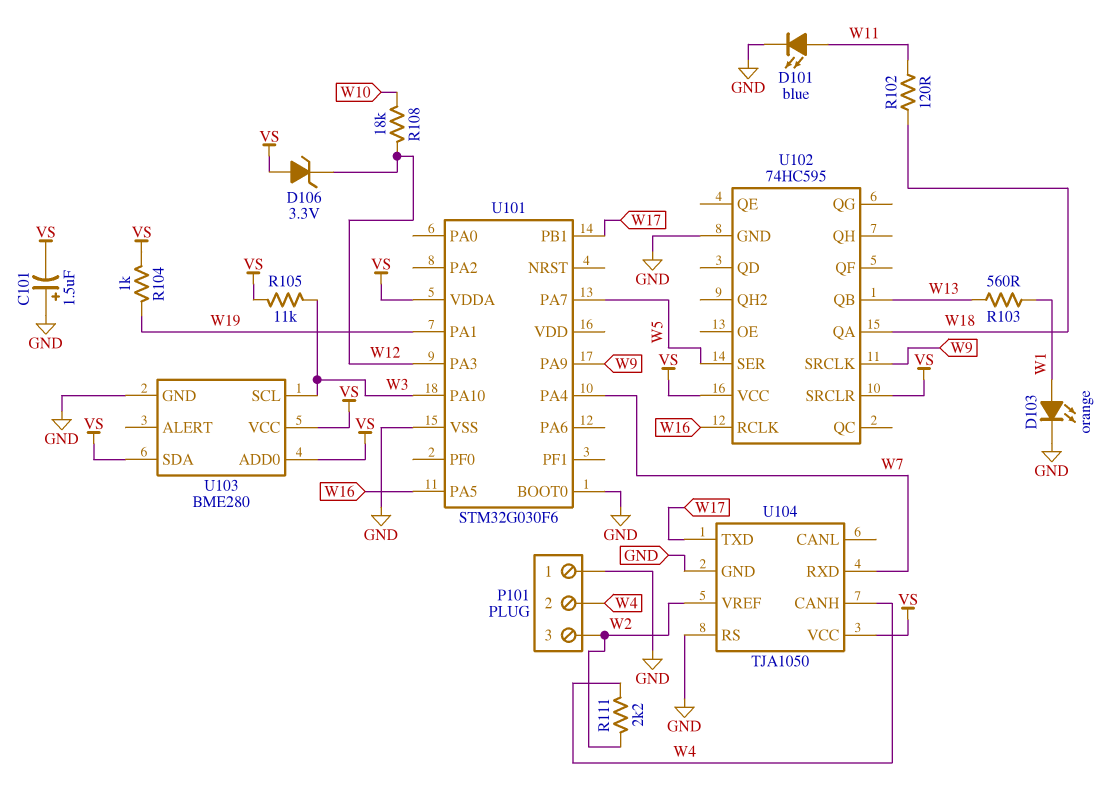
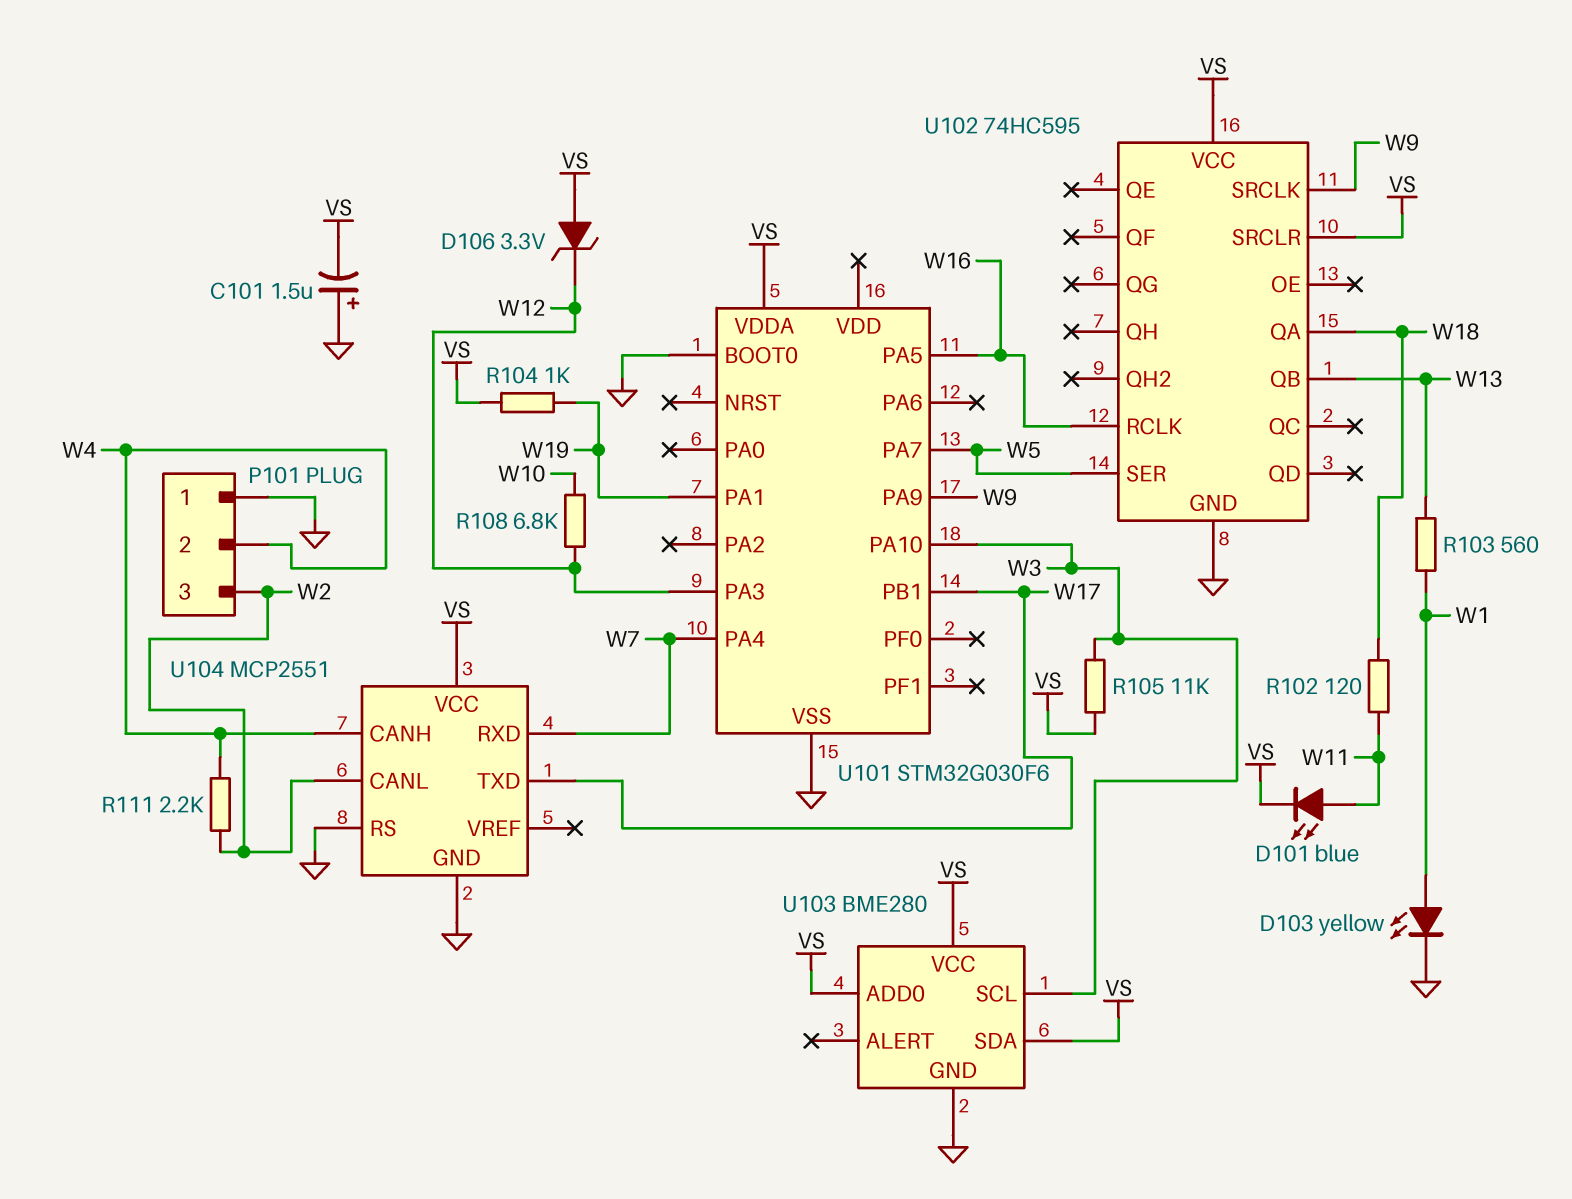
D101: LED blue (A W11, K GND) -> LED blue (A W11, K VS)
D103: LED orange (A W1, K GND) -> LED yellow (A W1, K GND)
R108: 18k (W10, W12) -> 6.8k (W10, W12)
U104: TJA1050 -> MCP2551
U104 pin CANL: none -> W2
U104 pin VREF: W2 -> none

